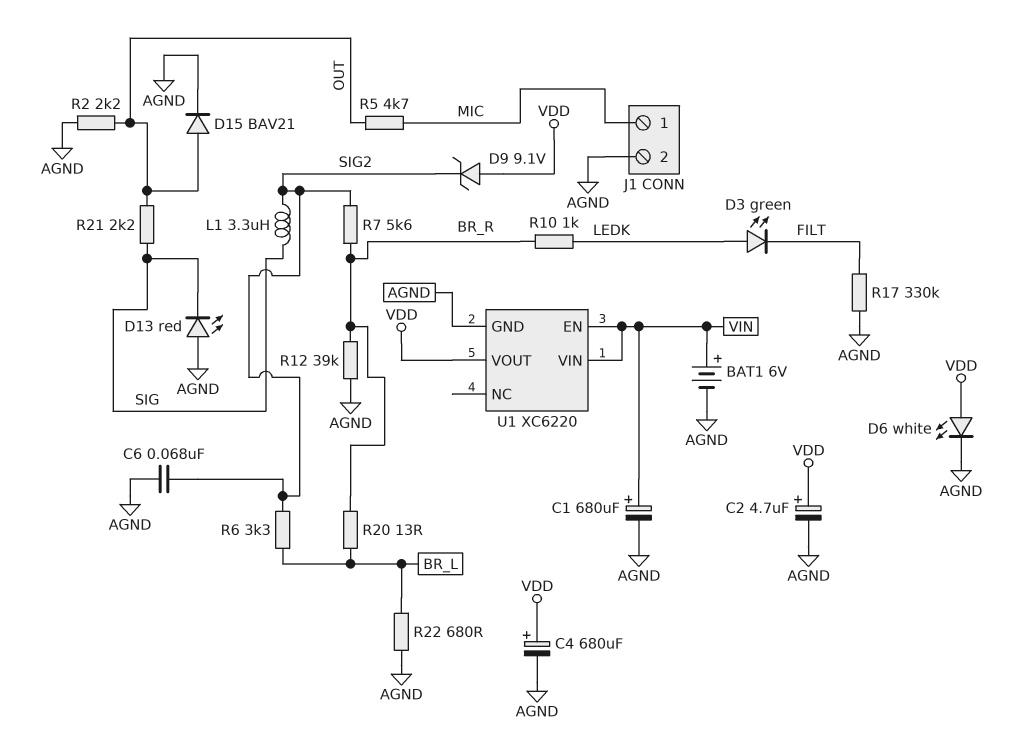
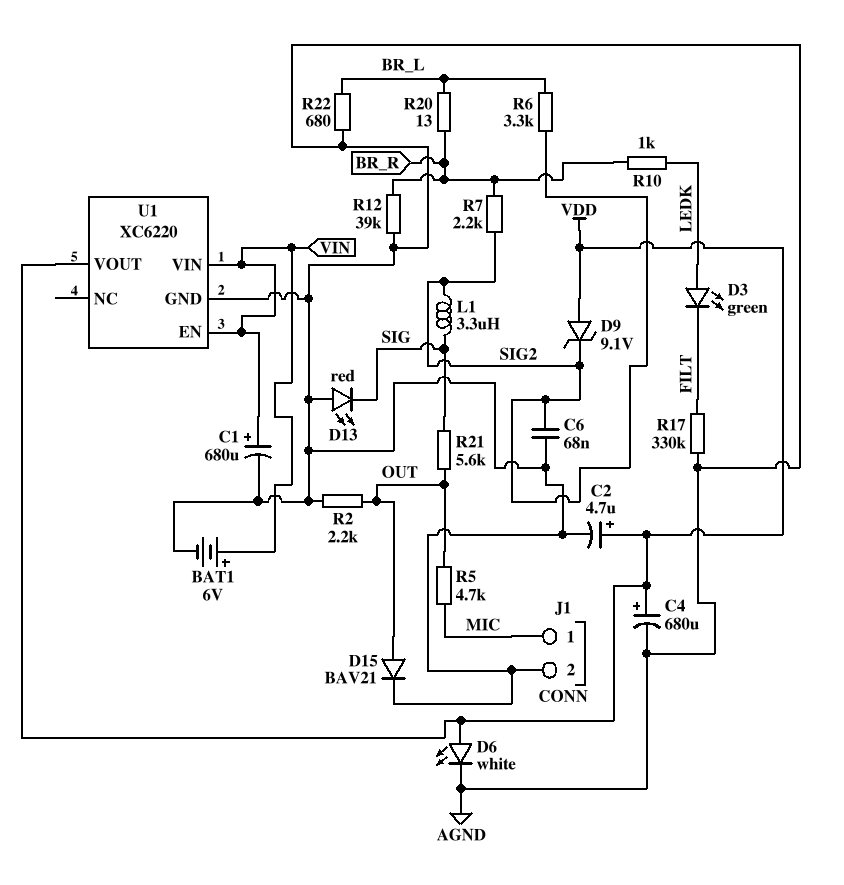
R7: 5.6k (BR_R, SIG2) -> 2.2k (BR_R, SIG2)
R21: 2.2k (OUT, SIG) -> 5.6k (OUT, SIG)

